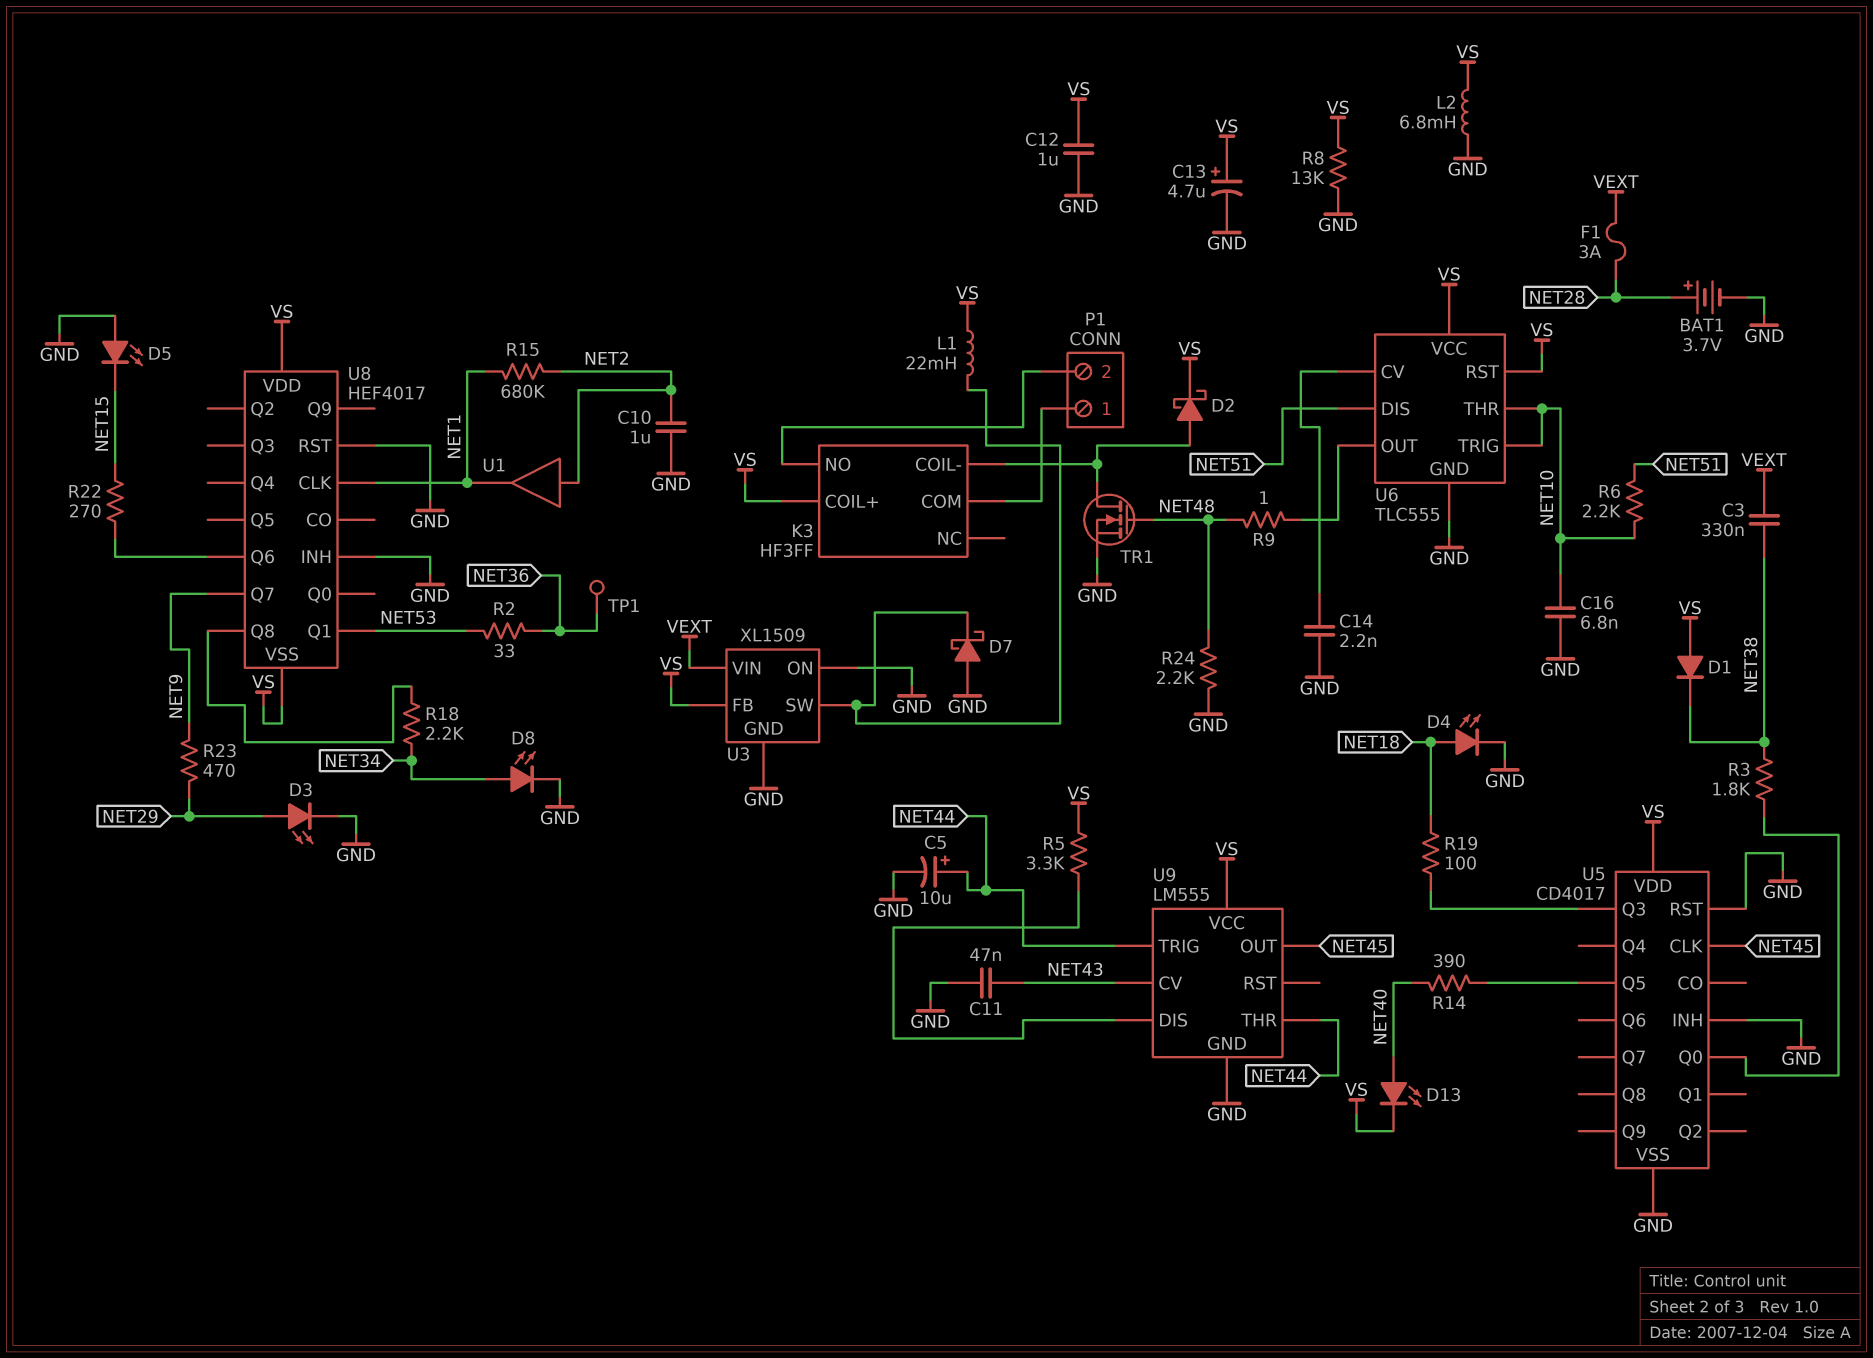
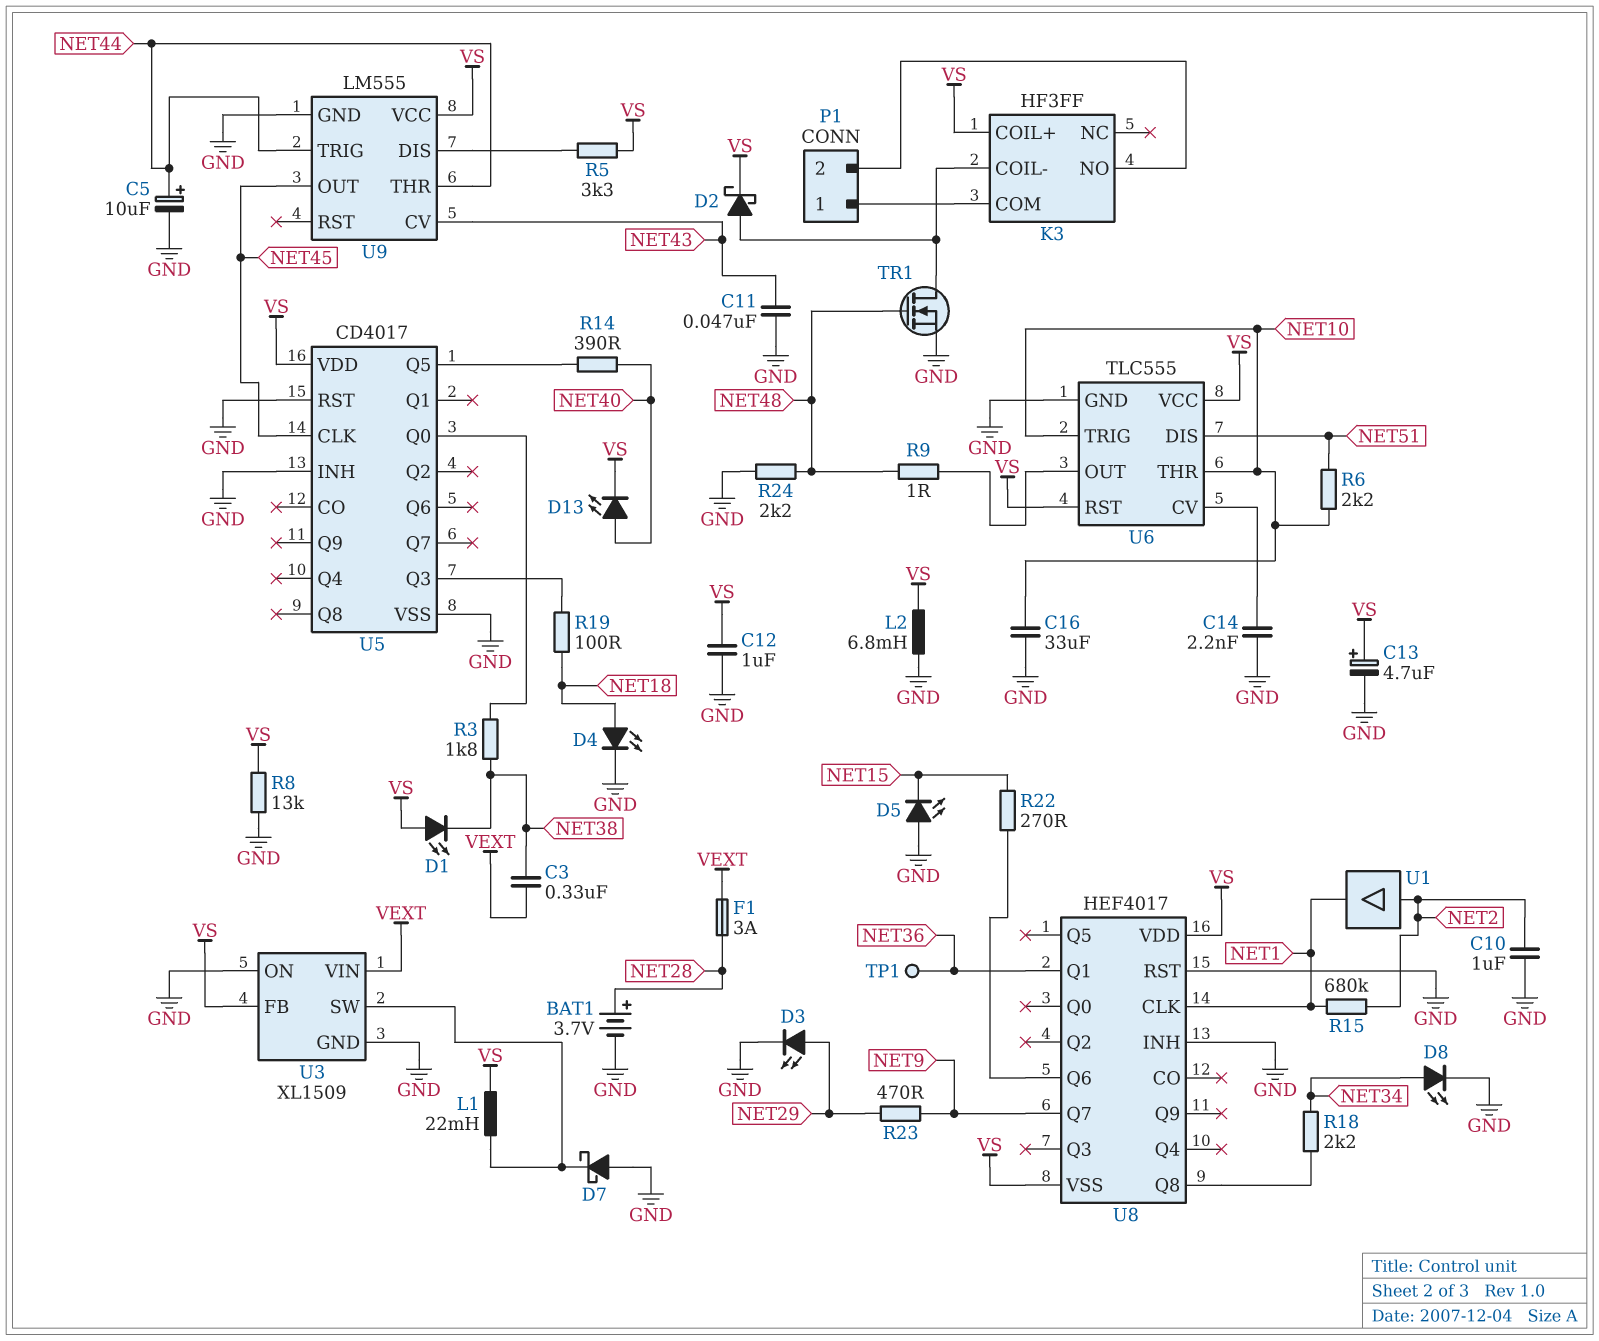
C16: 6.8nF (GND, NET10) -> 33uF (GND, NET10)
D1: diode (A VS, K NET38) -> LED (A VS, K NET38)
R2: 33 (NET36, NET53) -> none
U8 pin Q1: NET53 -> NET36

